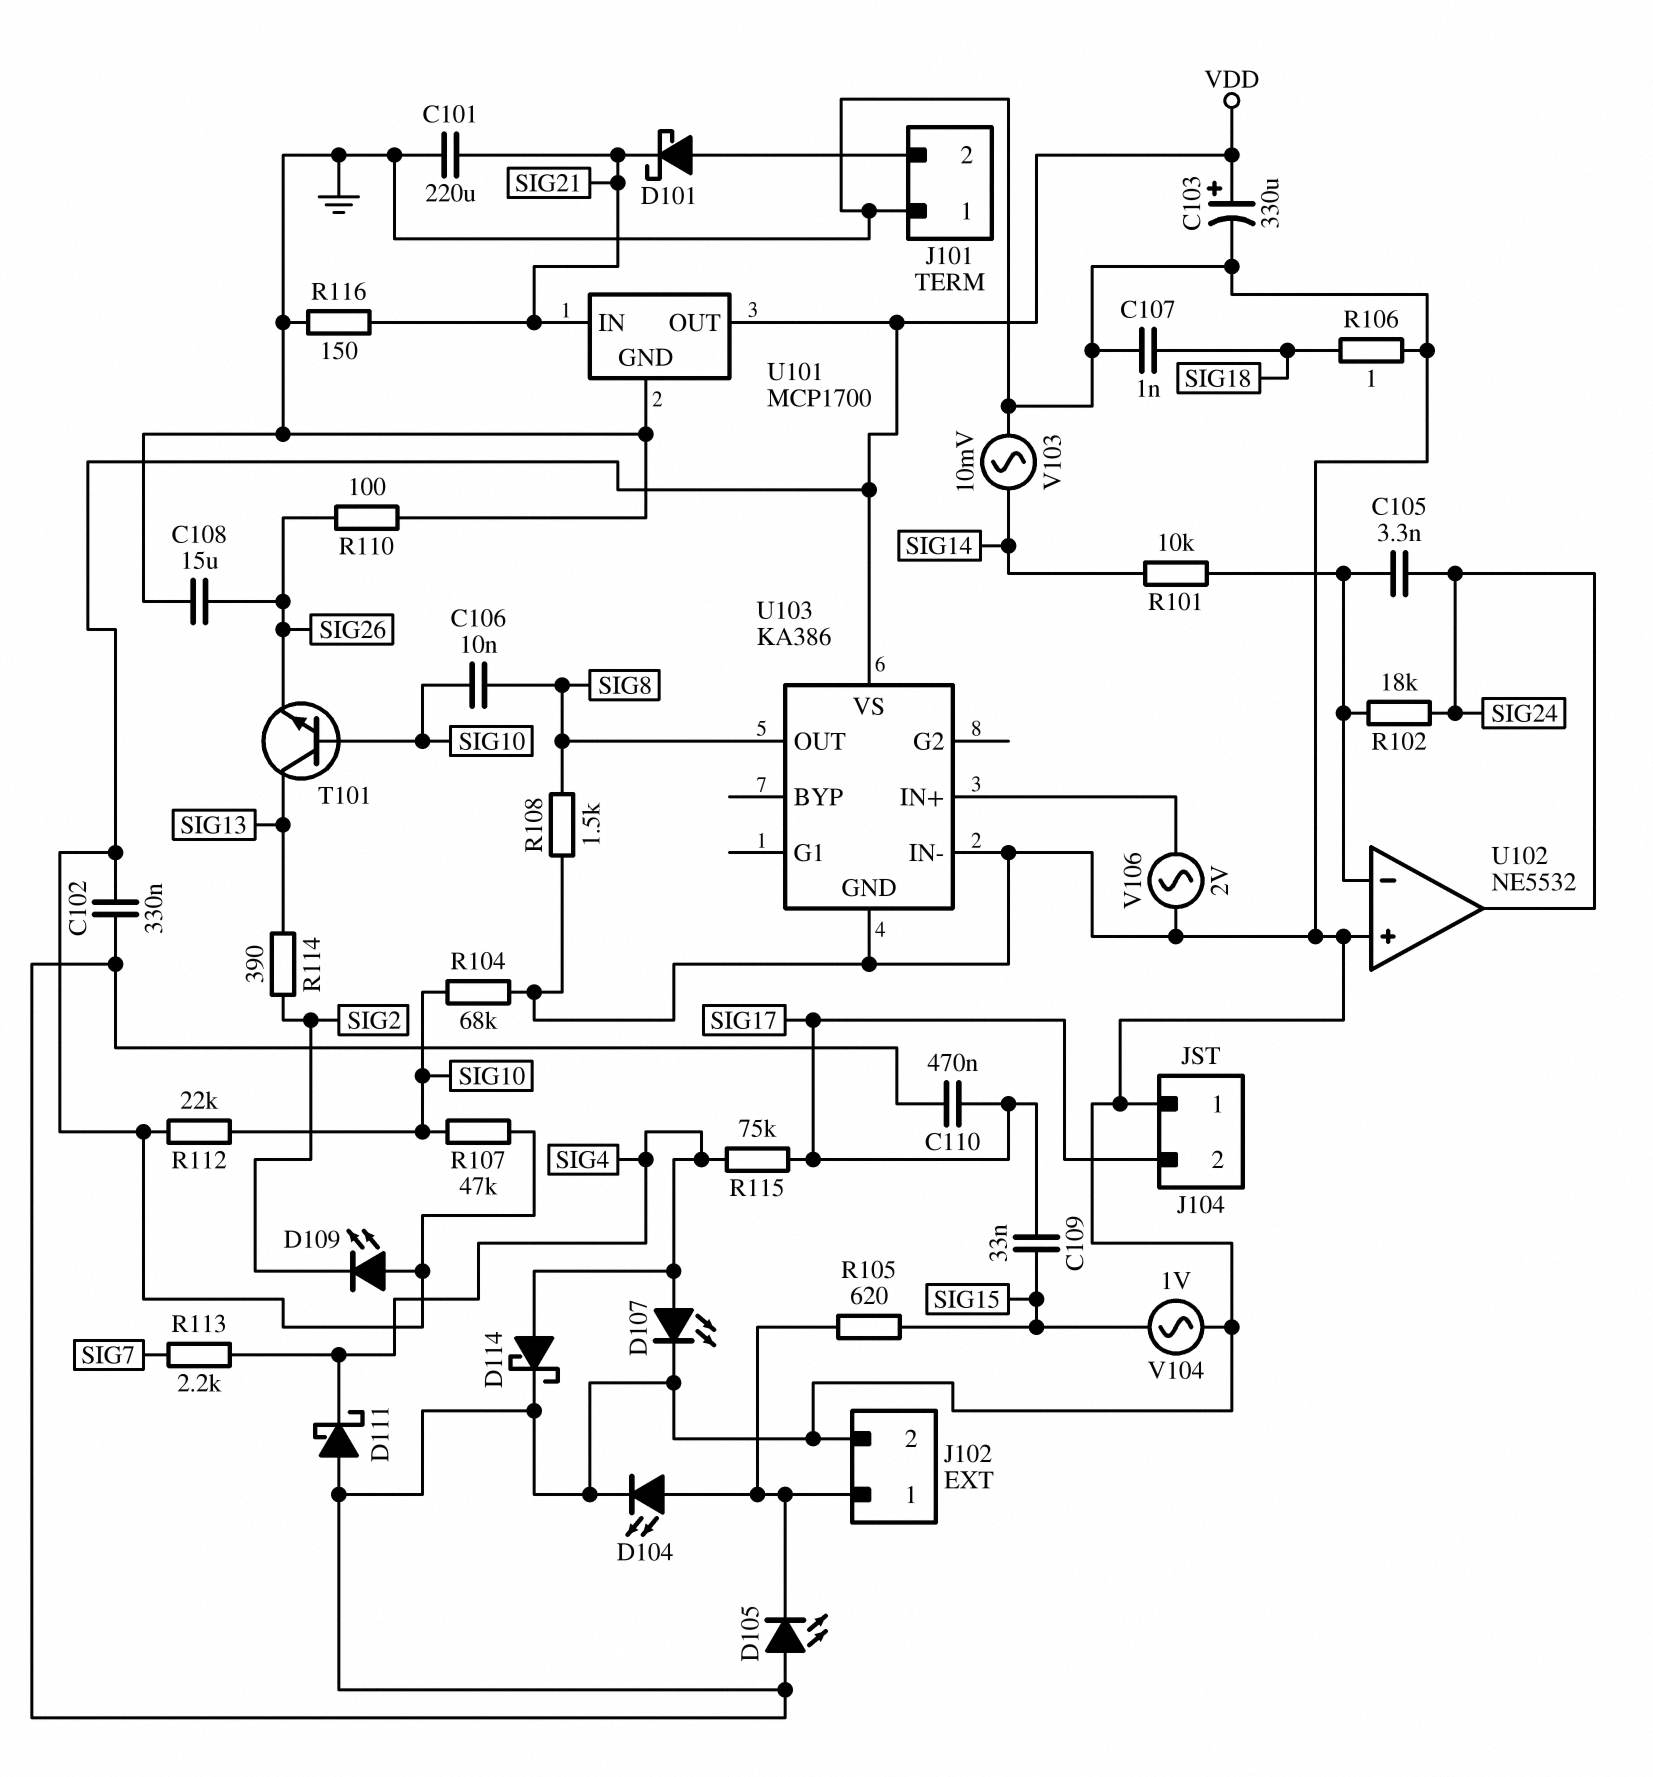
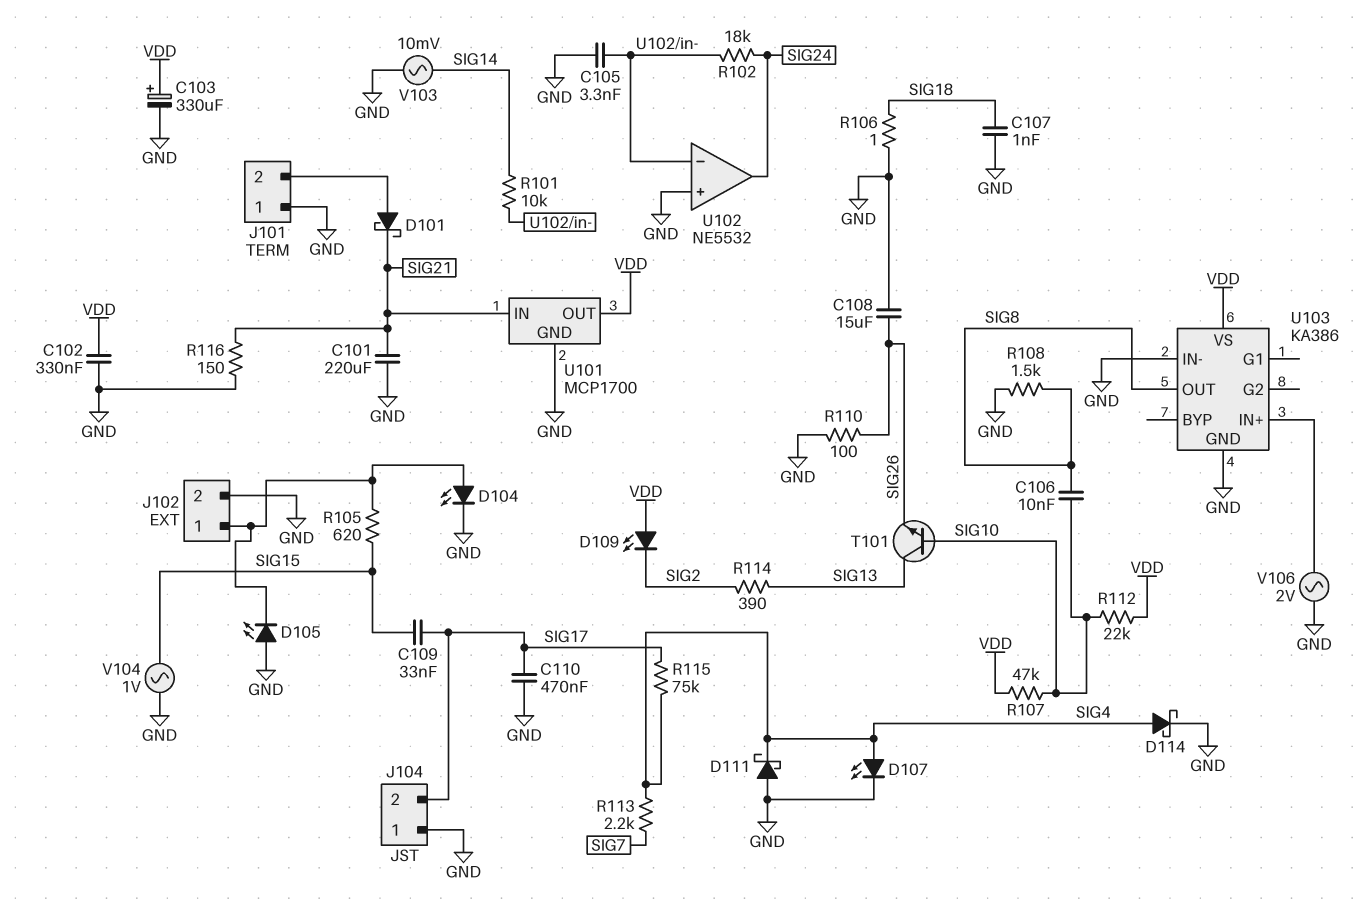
C105: 3.3nF (SIG24, U102/in-) -> 3.3nF (GND, U102/in-)
R104: 68k (GND, SIG10) -> none

